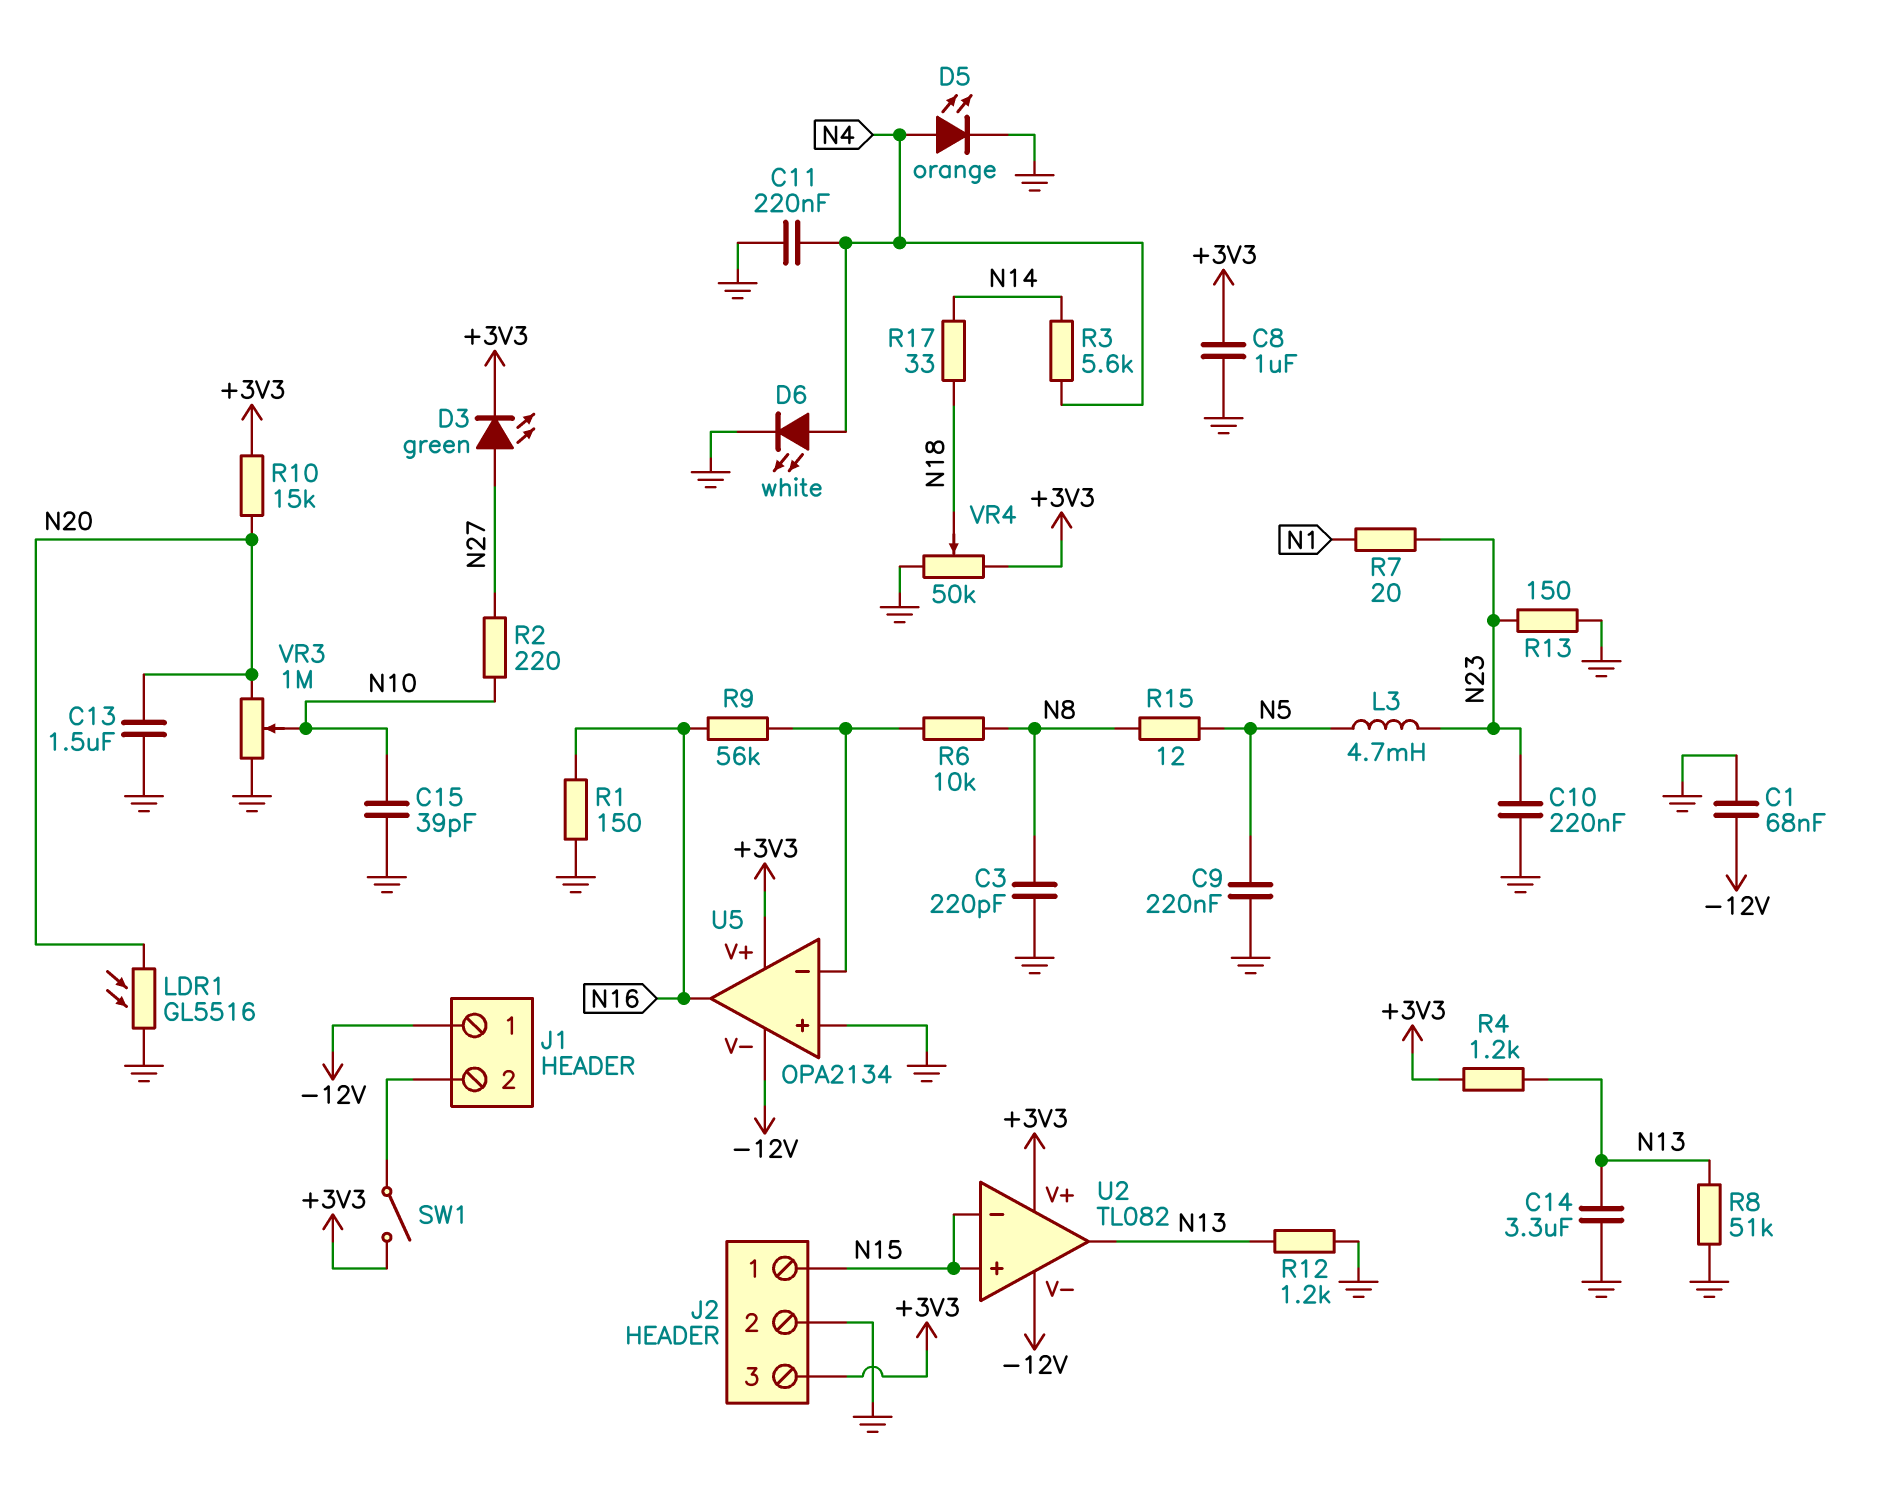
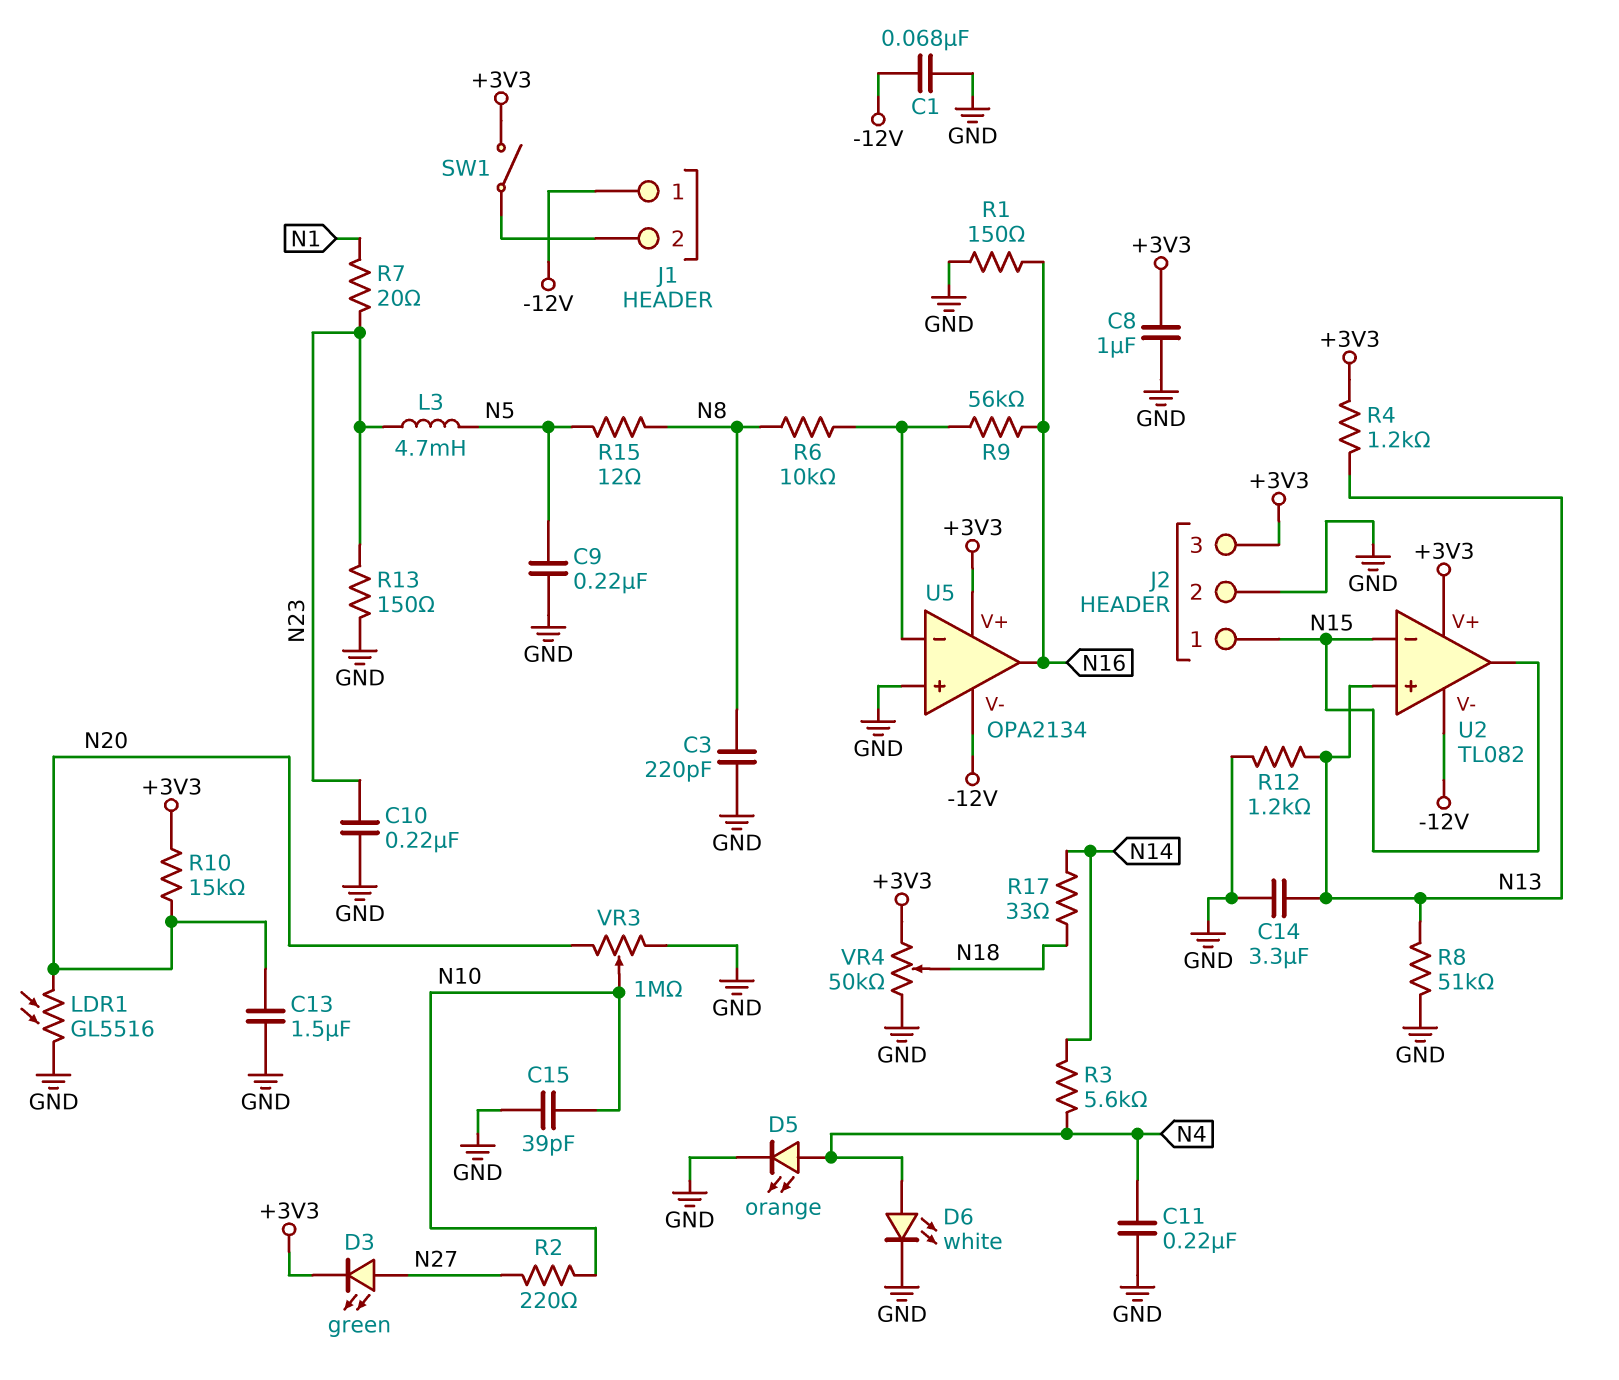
U2 pin in+: N15 -> N13
U2 pin out: N13 -> N15

